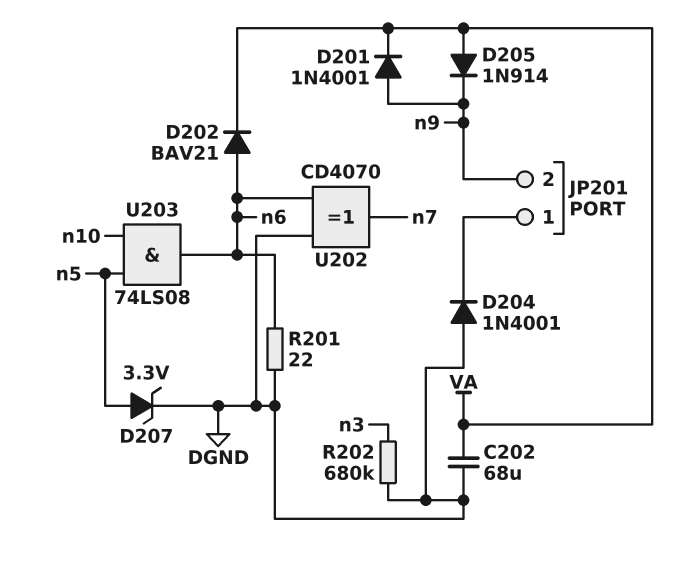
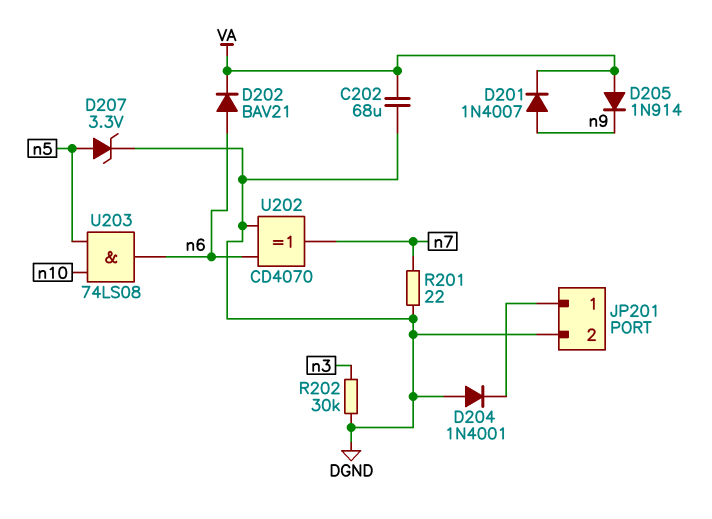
D201: diode 1N4001 (A n9, K VA) -> diode 1N4007 (A n9, K VA)
JP201 pin 2: n9 -> DGND
R201: 22 (DGND, n6) -> 22 (DGND, n7)
R202: 680k (DGND, n3) -> 30k (DGND, n3)

